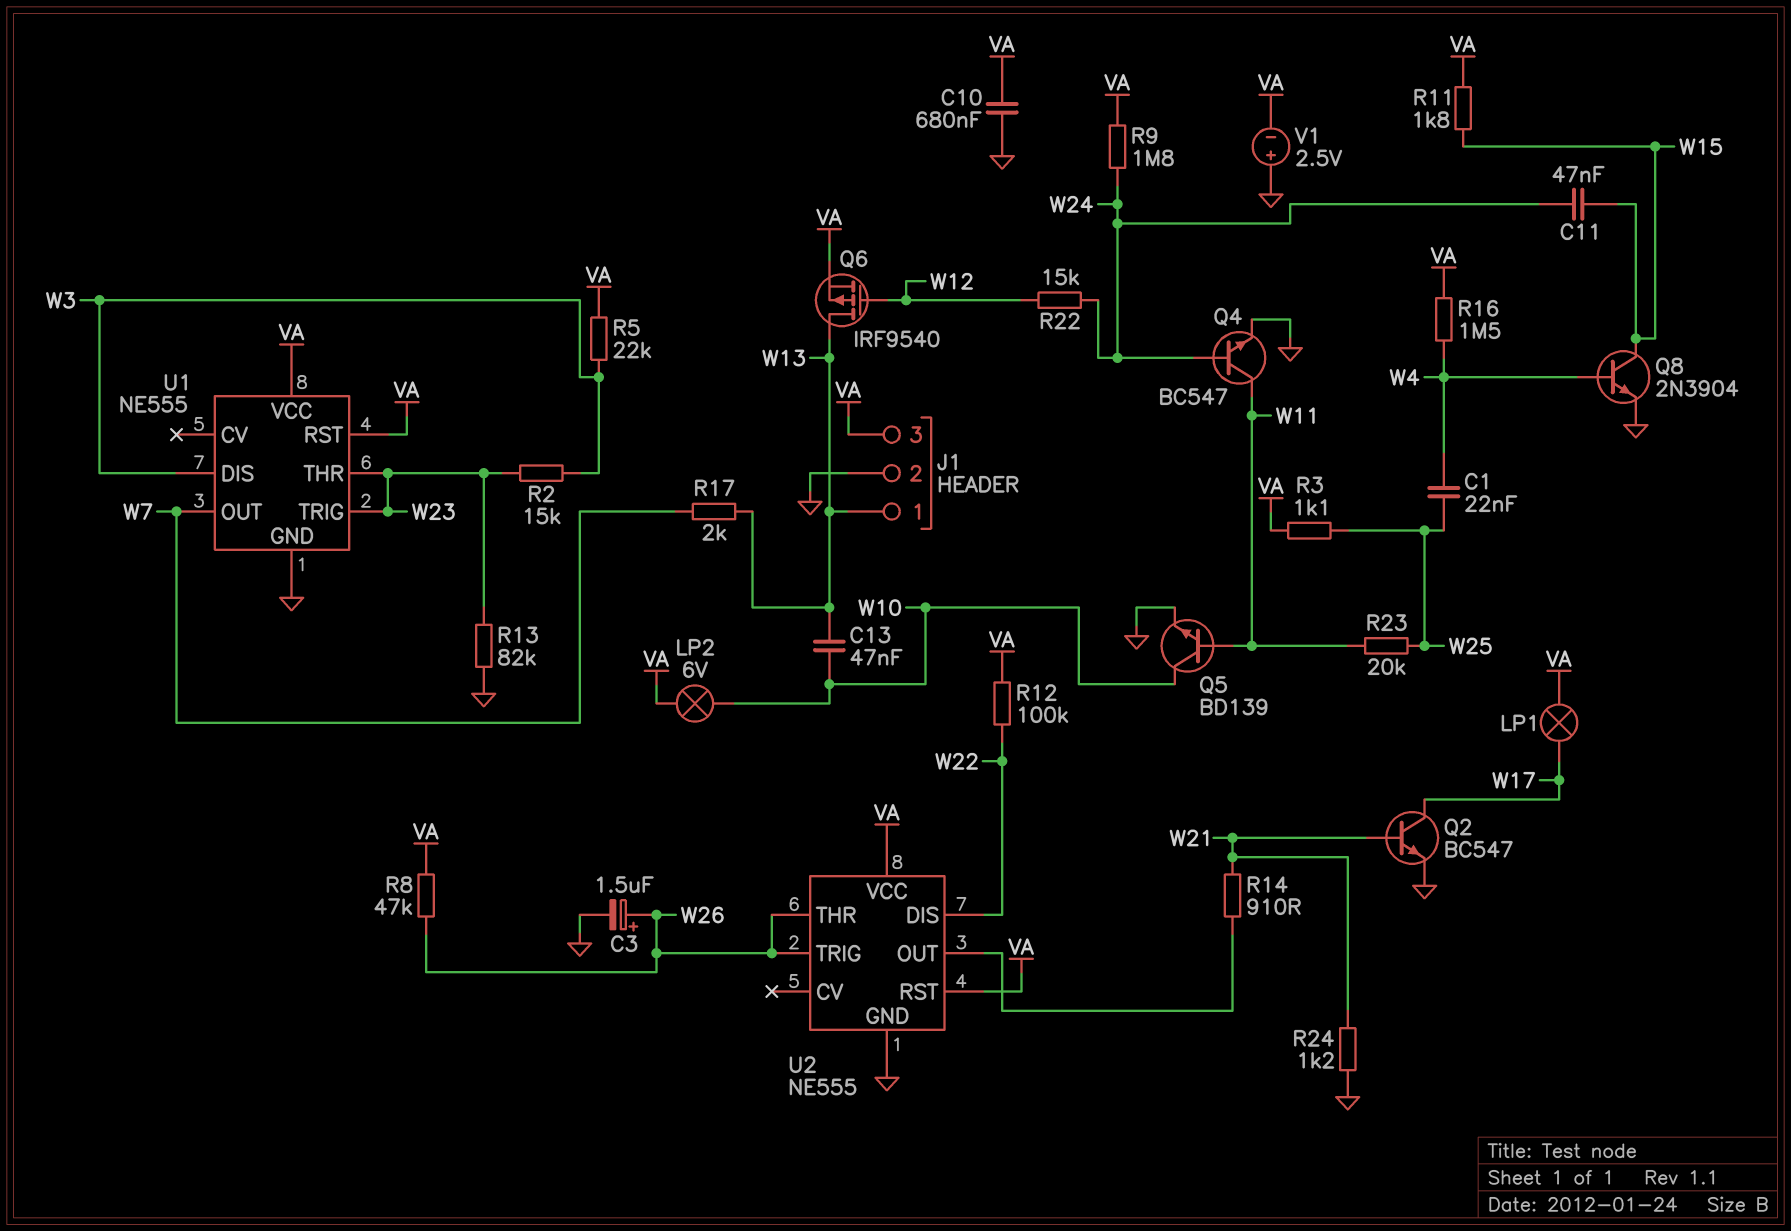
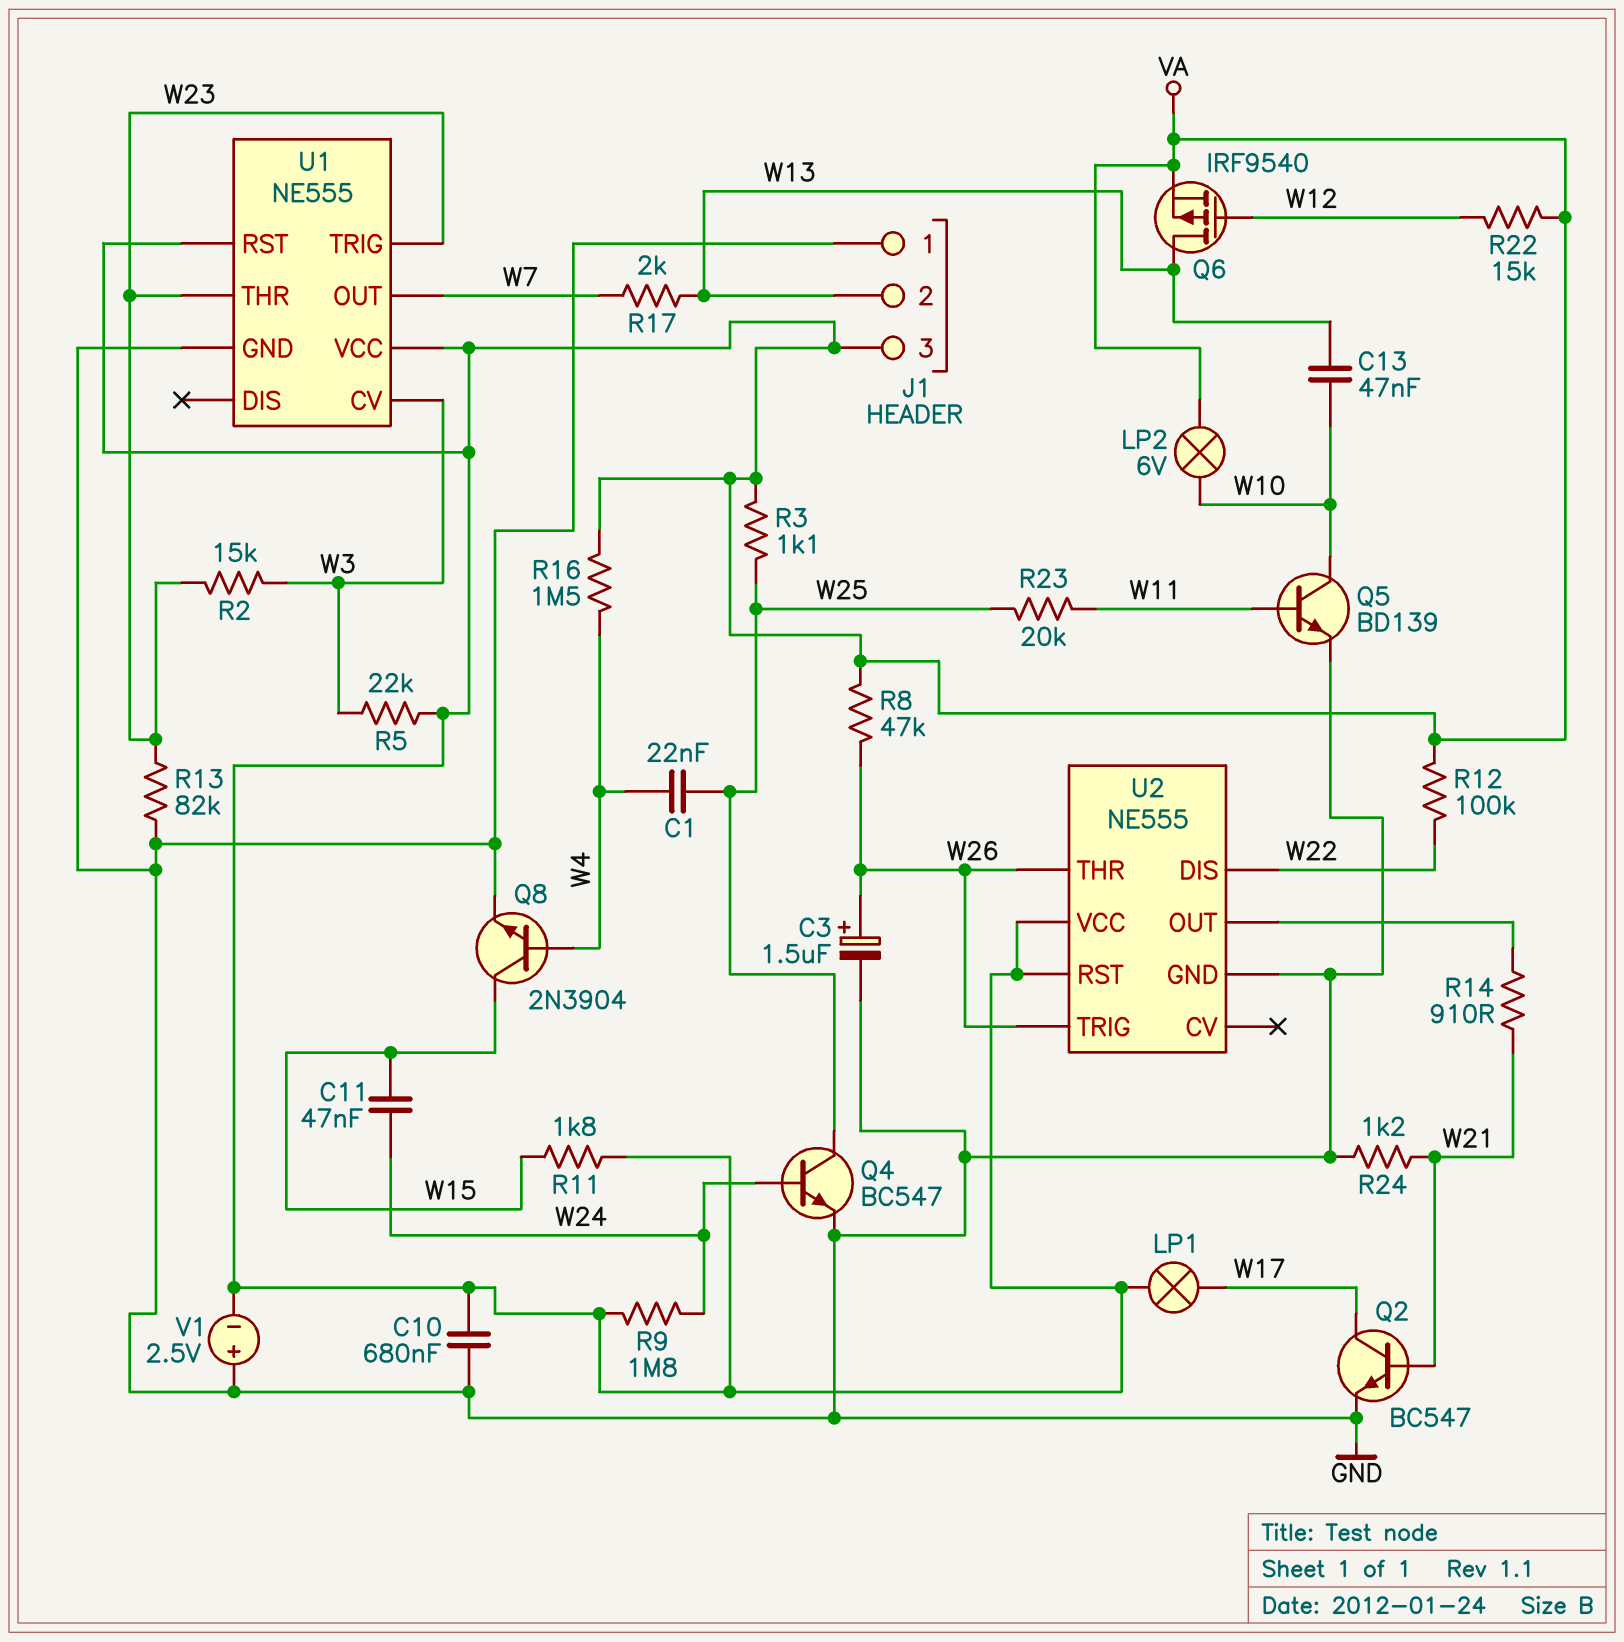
J1 pin 1: W13 -> GND
J1 pin 2: GND -> W13
Q4: NPN BC547 (B W24, C W11, E GND) -> NPN BC547 (B W24, C W25, E GND)
R22: 15k (W12, W24) -> 15k (VA, W12)
U1 pin CV: none -> W3
U1 pin DIS: W3 -> none

